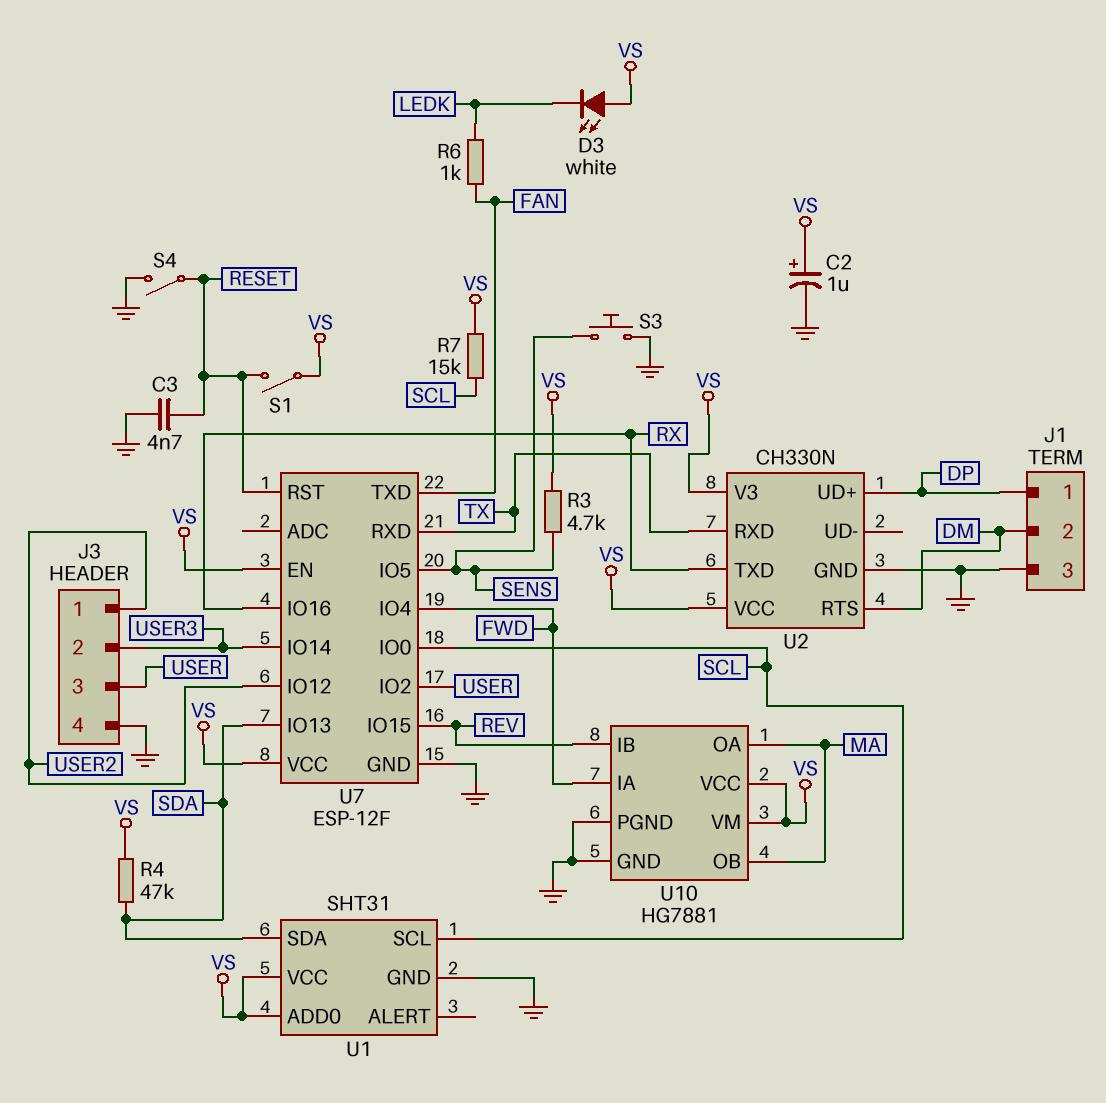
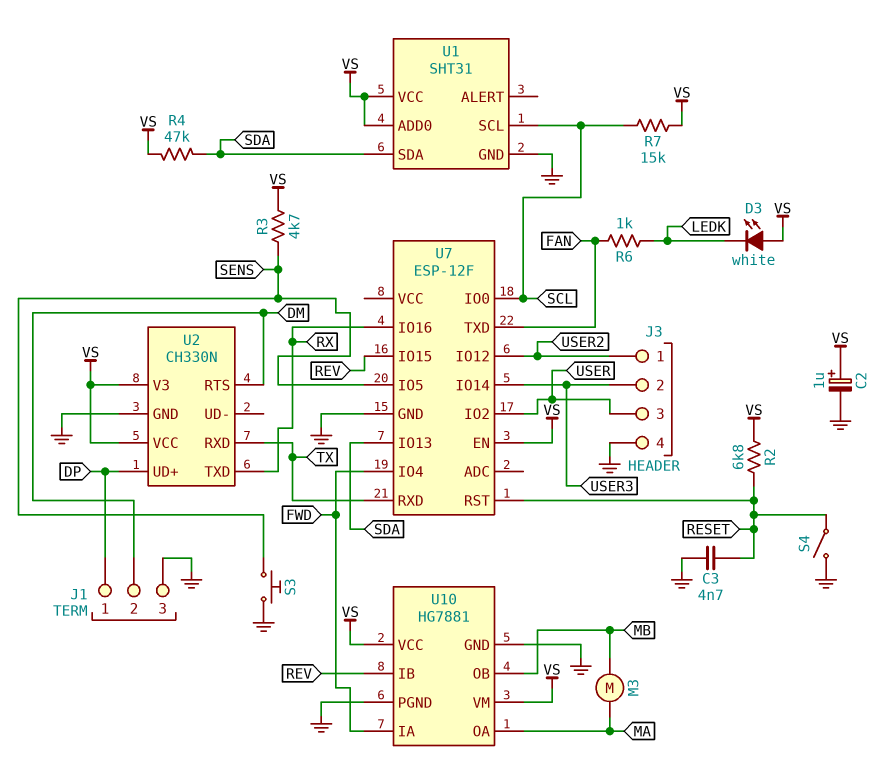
M3: none -> motor (MA, MB)
R2: none -> 6.8k (RESET, VS)
S1: switch (RESET, VS) -> none
U7 pin VCC: VS -> none
U10 pin OB: MA -> MB

